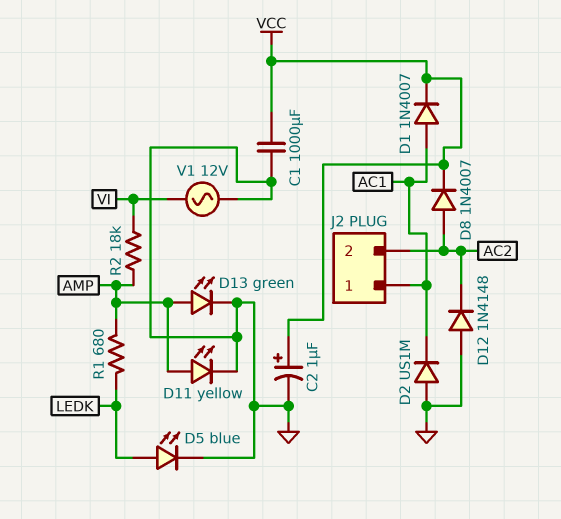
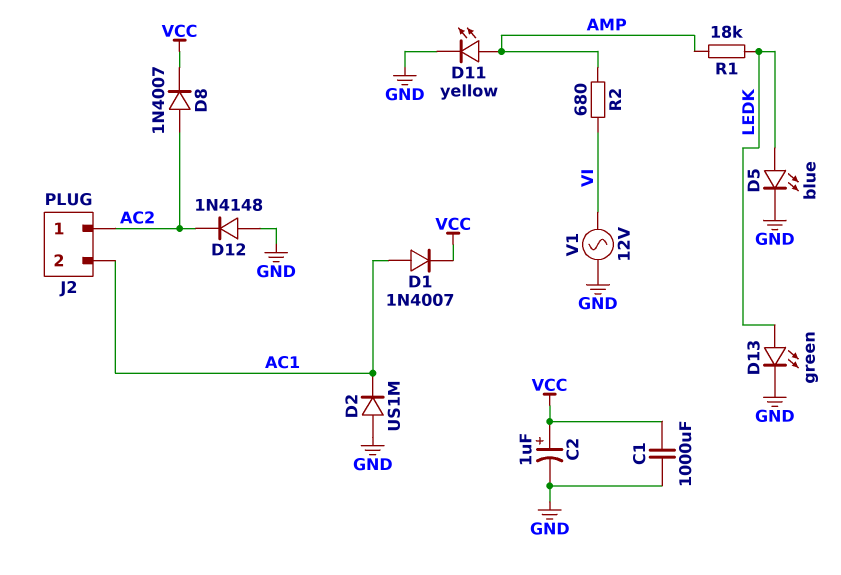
D13: LED green (A AMP, K GND) -> LED green (A LEDK, K GND)
J2 pin 1: AC1 -> AC2
J2 pin 2: AC2 -> AC1
R1: 680 (AMP, LEDK) -> 18k (AMP, LEDK)
R2: 18k (AMP, VI) -> 680 (AMP, VI)

